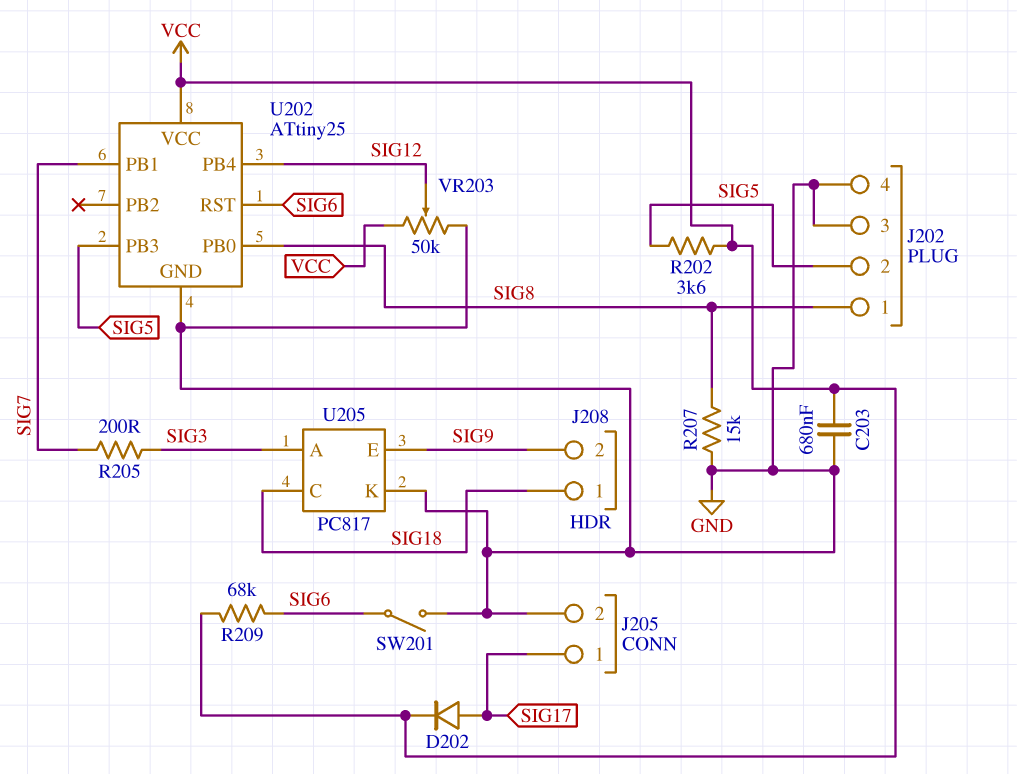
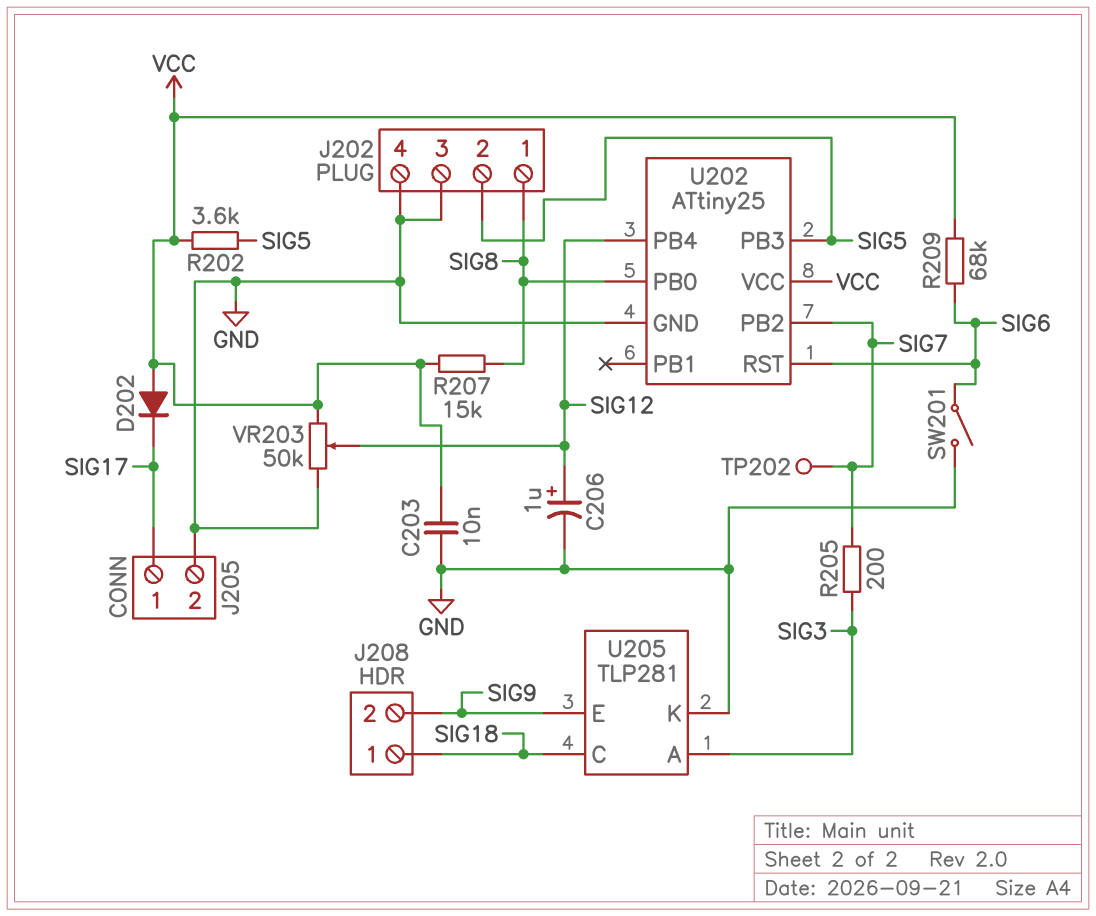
C203: 680nF (GND, VCC) -> 10nF (GND, VCC)
C206: none -> 1uF (plus SIG12, minus GND)
D202: diode (A SIG17, K VCC) -> diode (A VCC, K SIG17)
R207: 15k (GND, SIG8) -> 15k (SIG8, VCC)
TP202: none -> test point (SIG7)
U202 pin PB1: SIG7 -> none
U202 pin PB2: none -> SIG7
U205: PC817 -> TLP281

